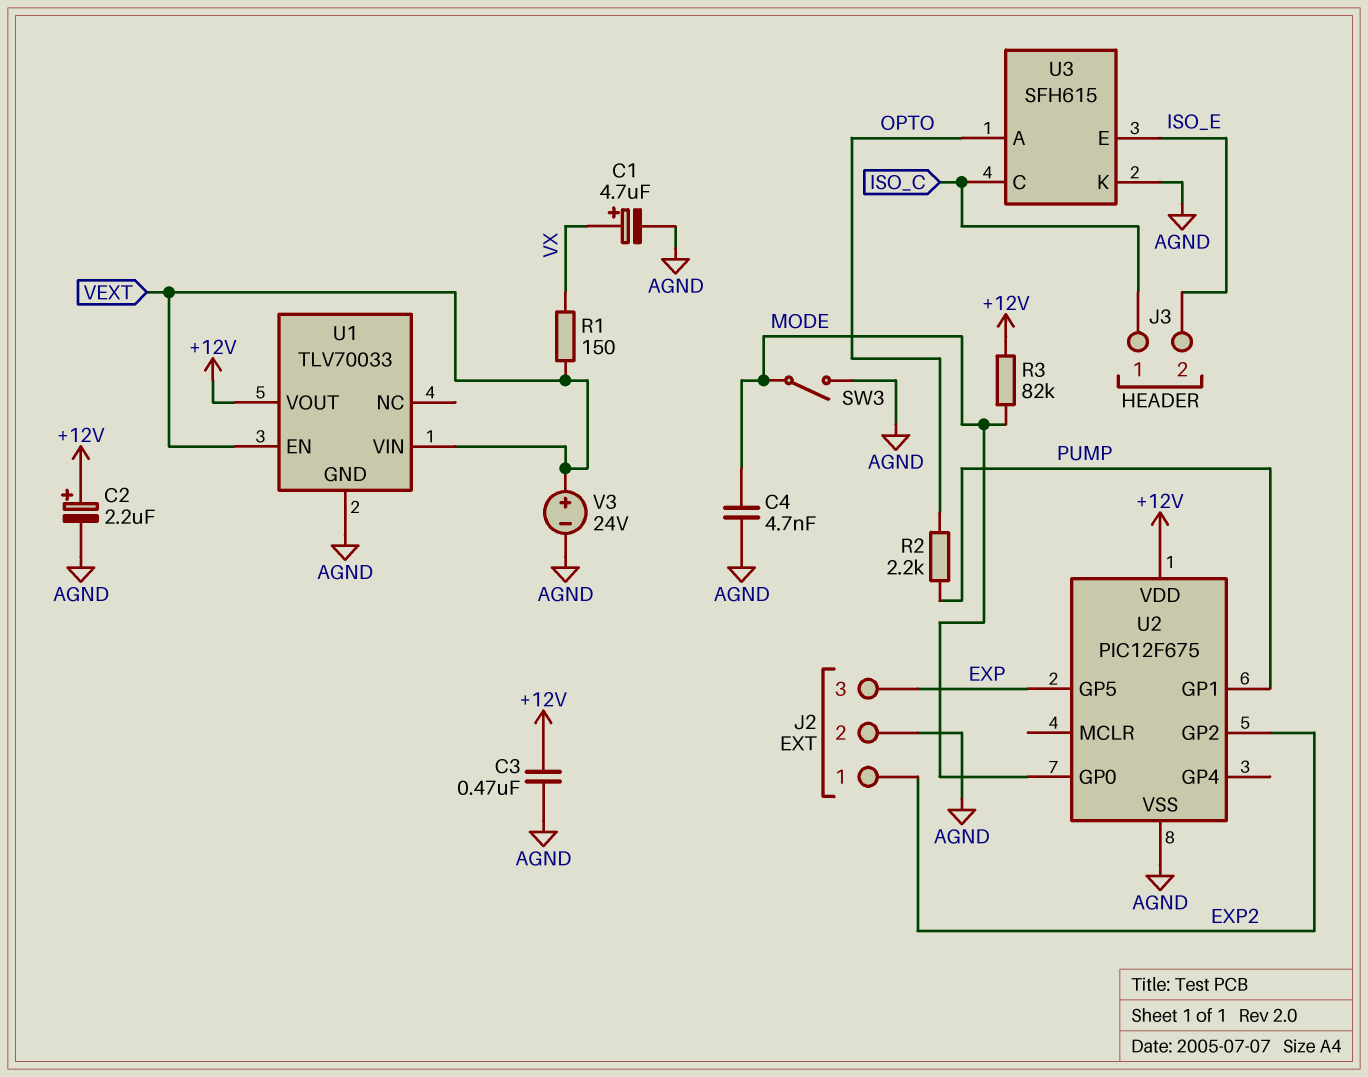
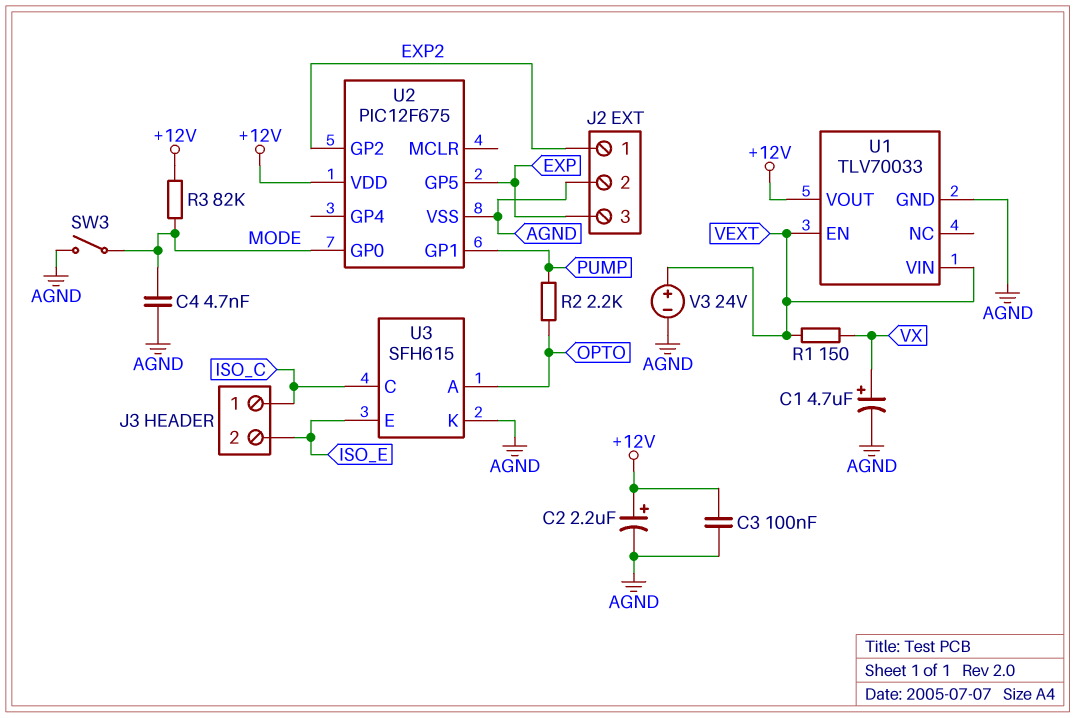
C3: 470nF (+12V, AGND) -> 100nF (+12V, AGND)

